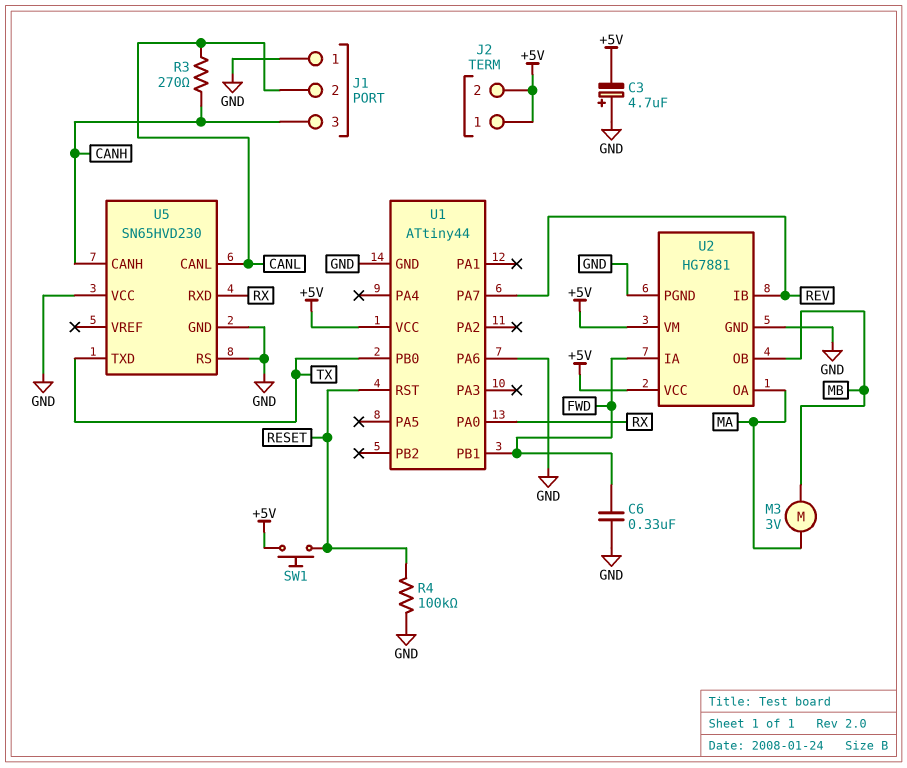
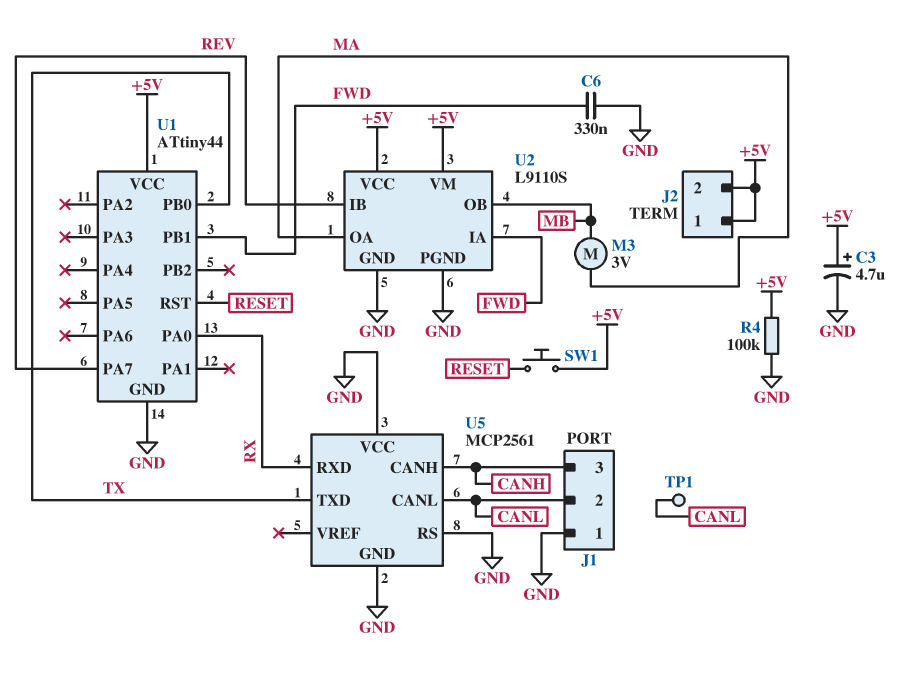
C3: 4.7uF (plus GND, minus +5V) -> 4.7uF (plus +5V, minus GND)
R3: 270 (CANH, CANL) -> none
R4: 100k (GND, RESET) -> 100k (+5V, GND)
TP1: none -> test point (CANL)
U1 pin PA6: GND -> none
U2: HG7881 -> L9110S
U5: SN65HVD230 -> MCP2561

